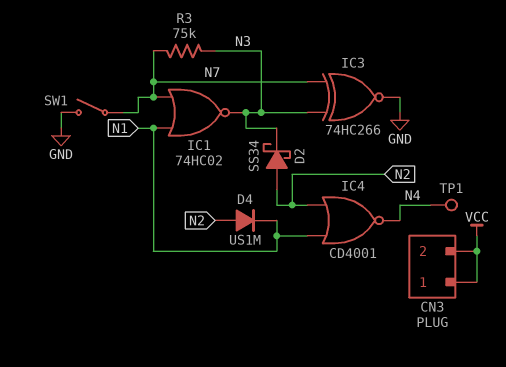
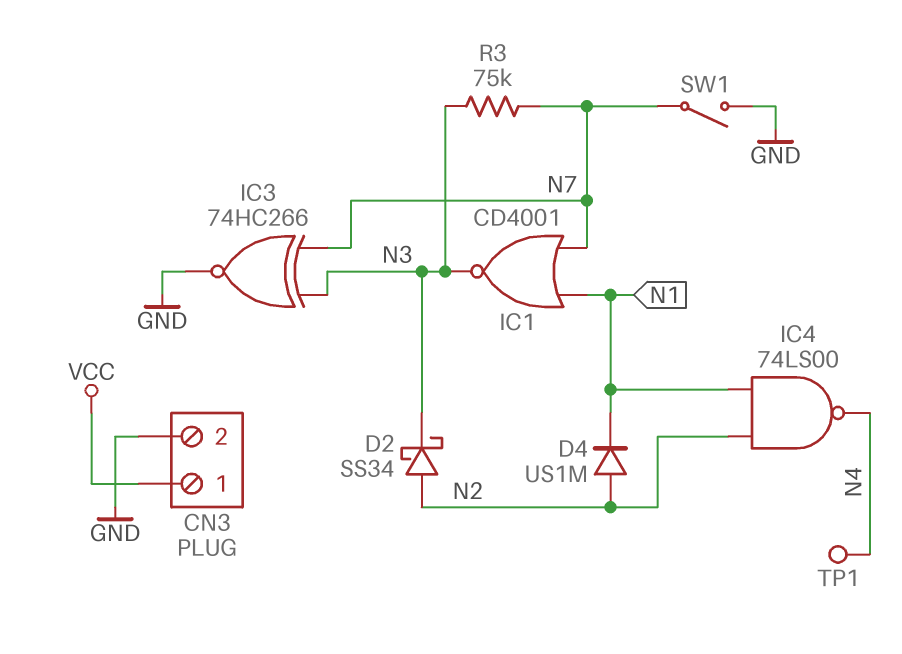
CN3 pin 2: VCC -> GND
IC1: NOR 74HC02 (in N1, in N7, out N3) -> NOR CD4001 (in N1, in N7, out N3)
IC4: NOR CD4001 (in N1, in N2, out N4) -> NAND 74LS00 (in N1, in N2, out N4)

